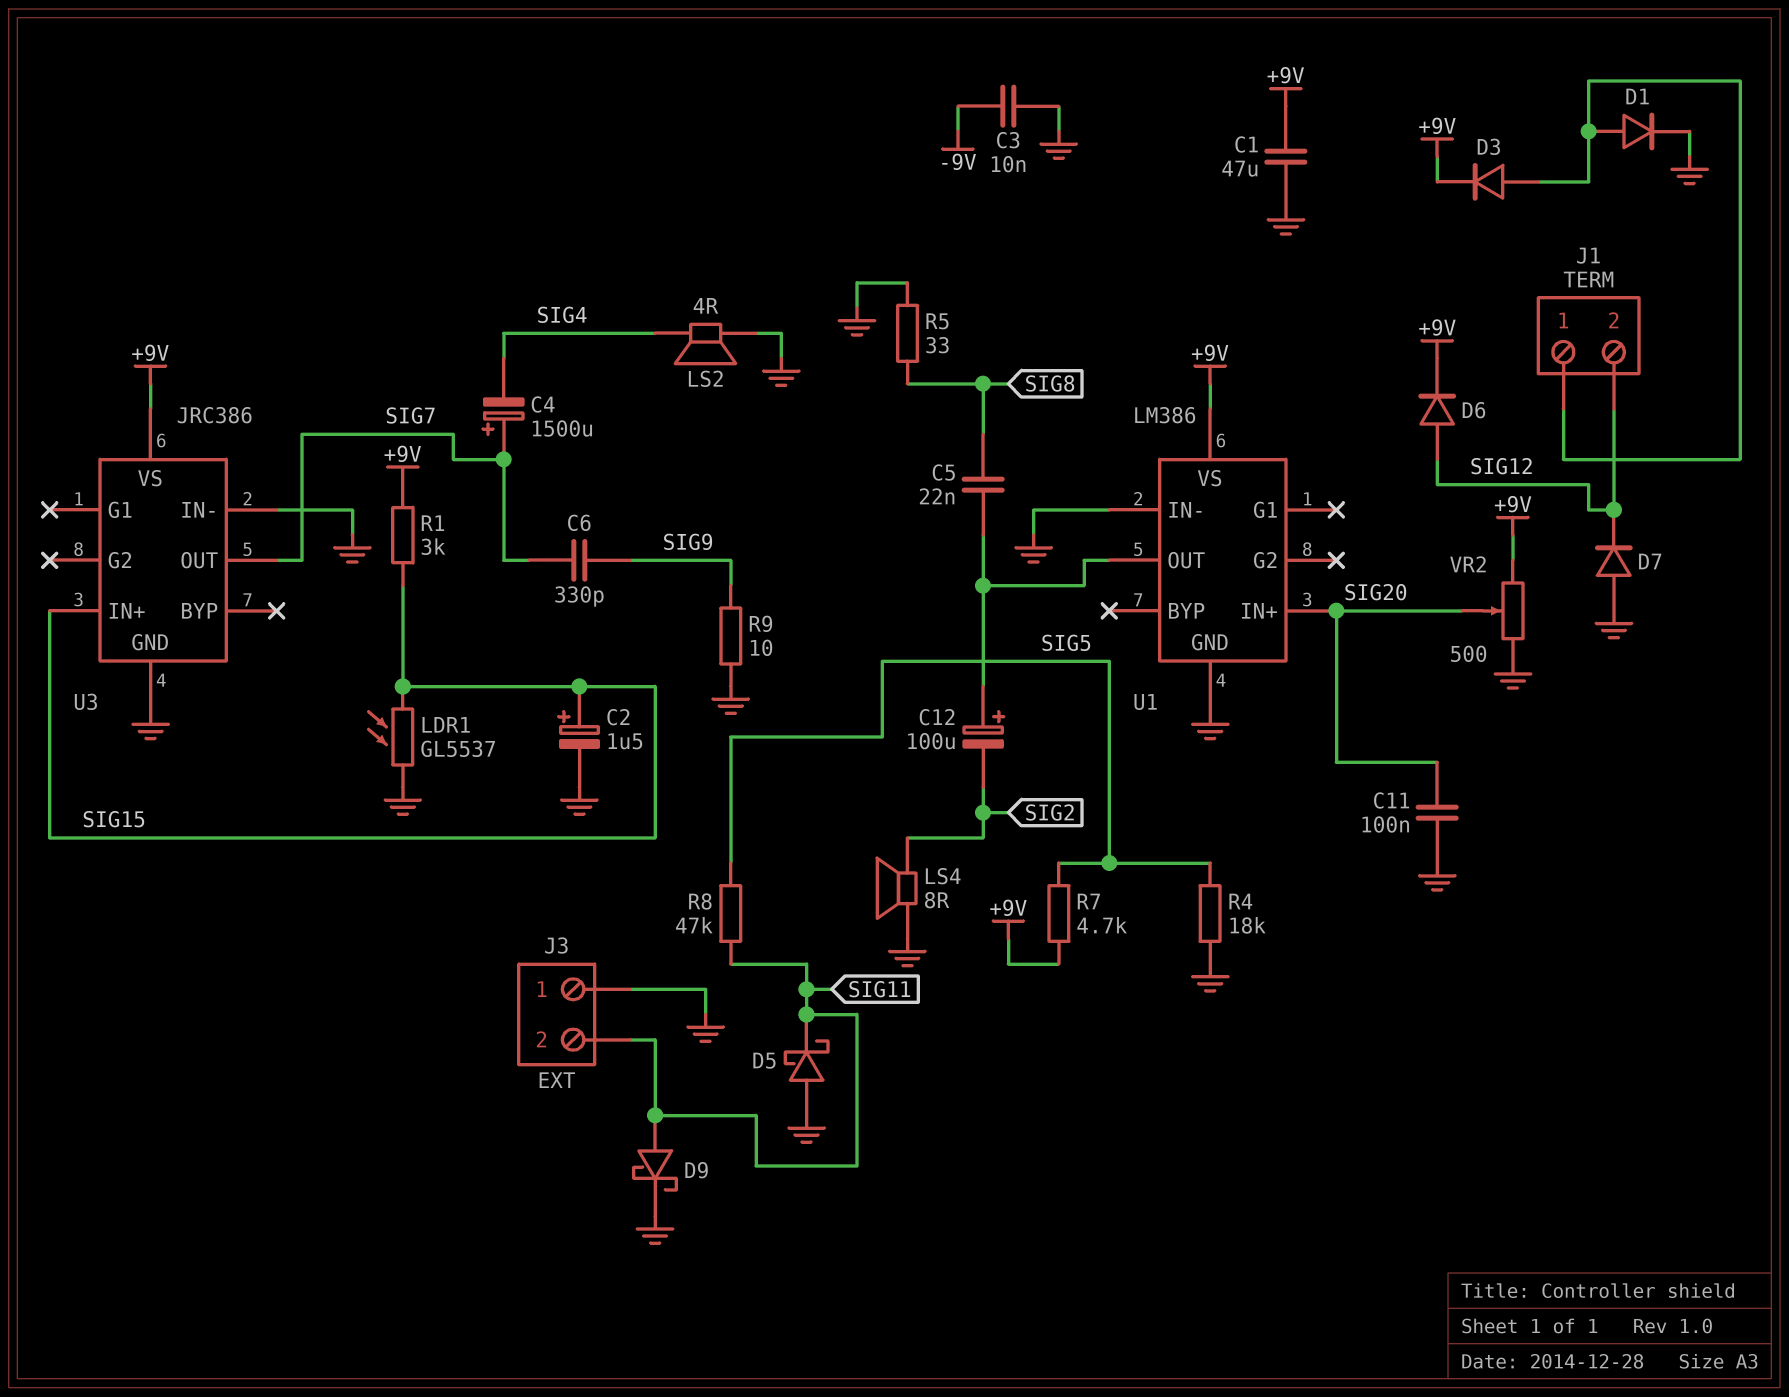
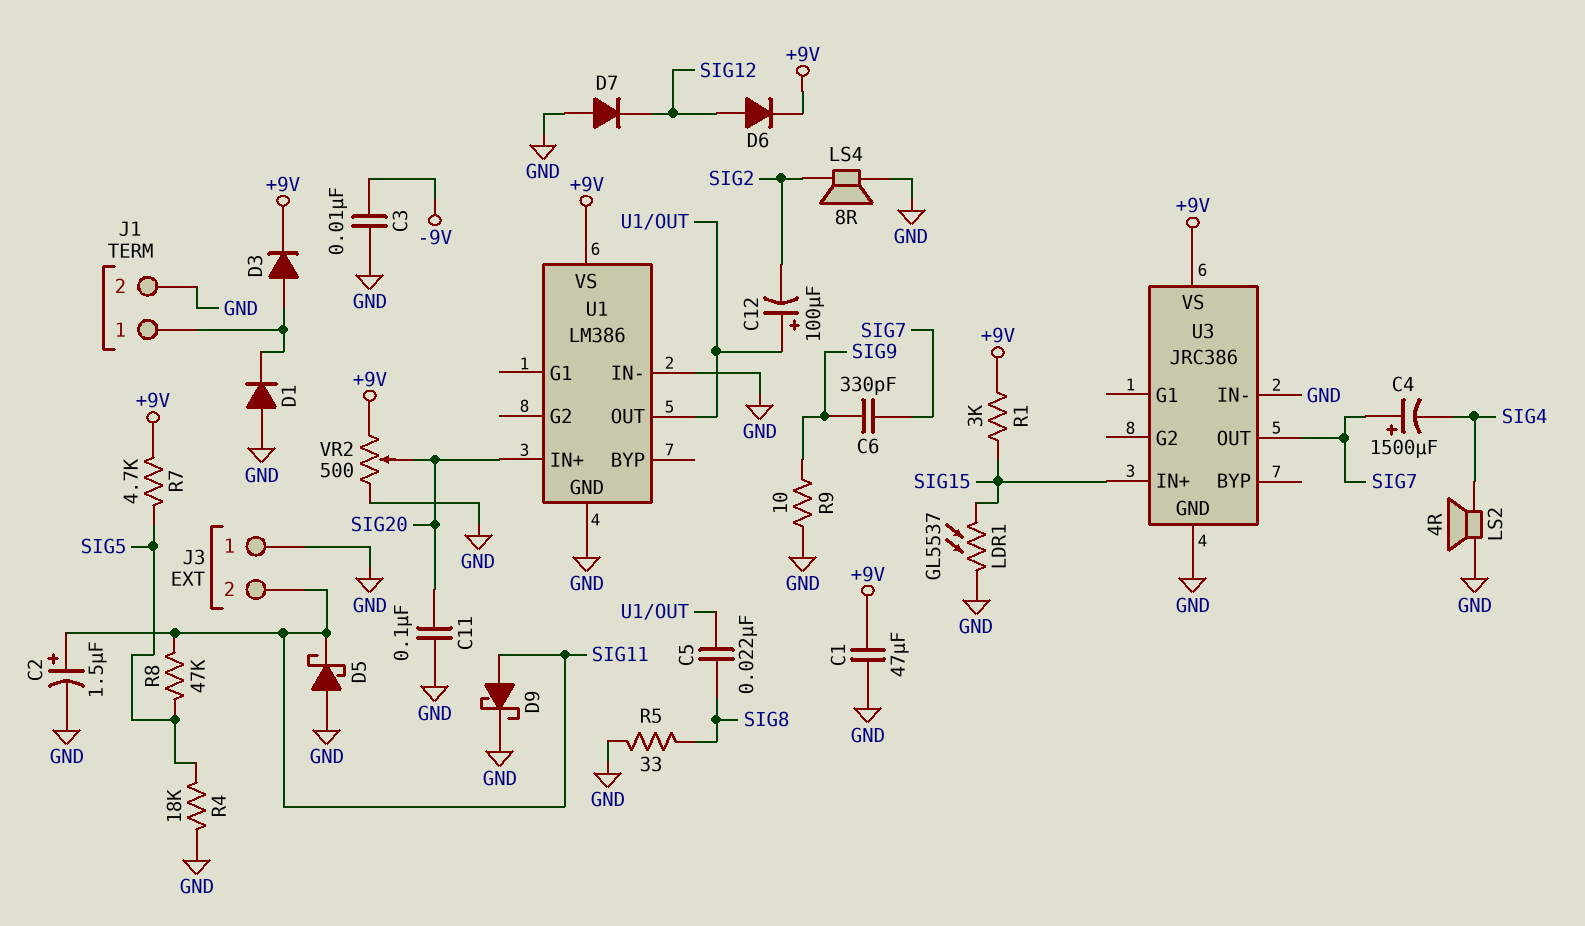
C2: 1.5uF (plus SIG15, minus GND) -> 1.5uF (plus SIG11, minus GND)
D1: diode (A J1/1, K GND) -> diode (A GND, K J1/1)
J1 pin 2: SIG12 -> GND

